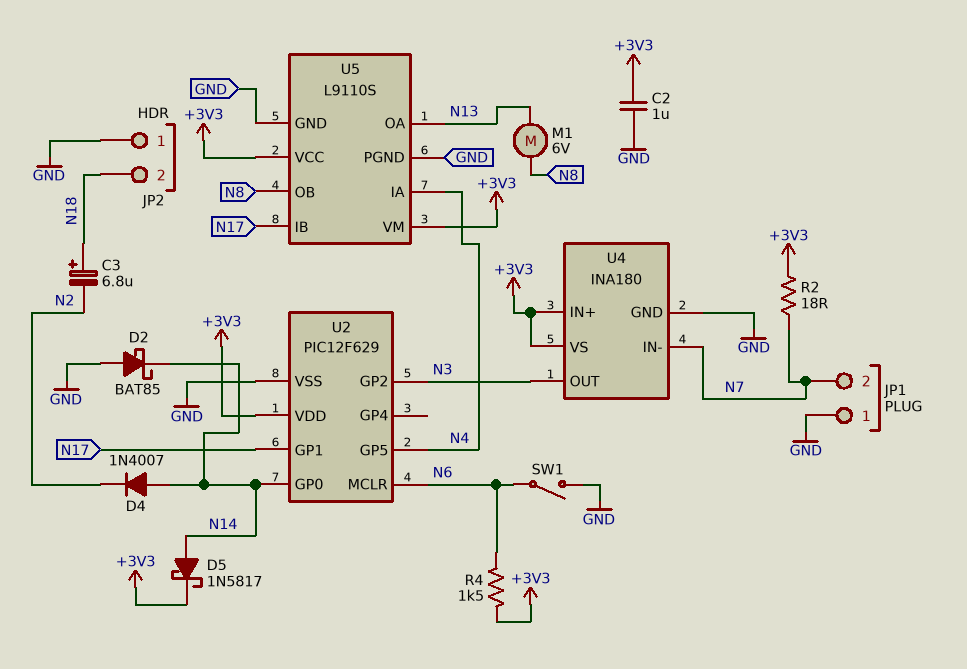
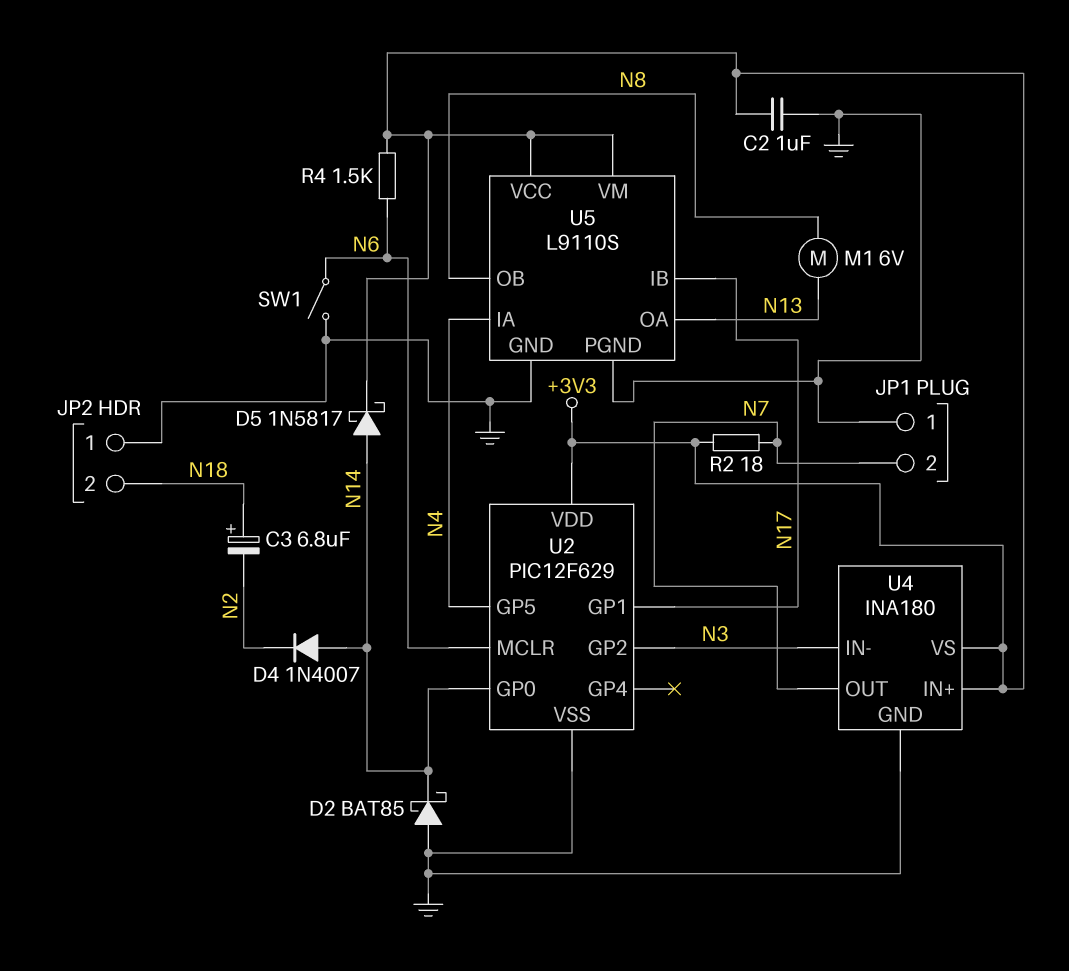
U4 pin IN-: N7 -> N3
U4 pin OUT: N3 -> N7

